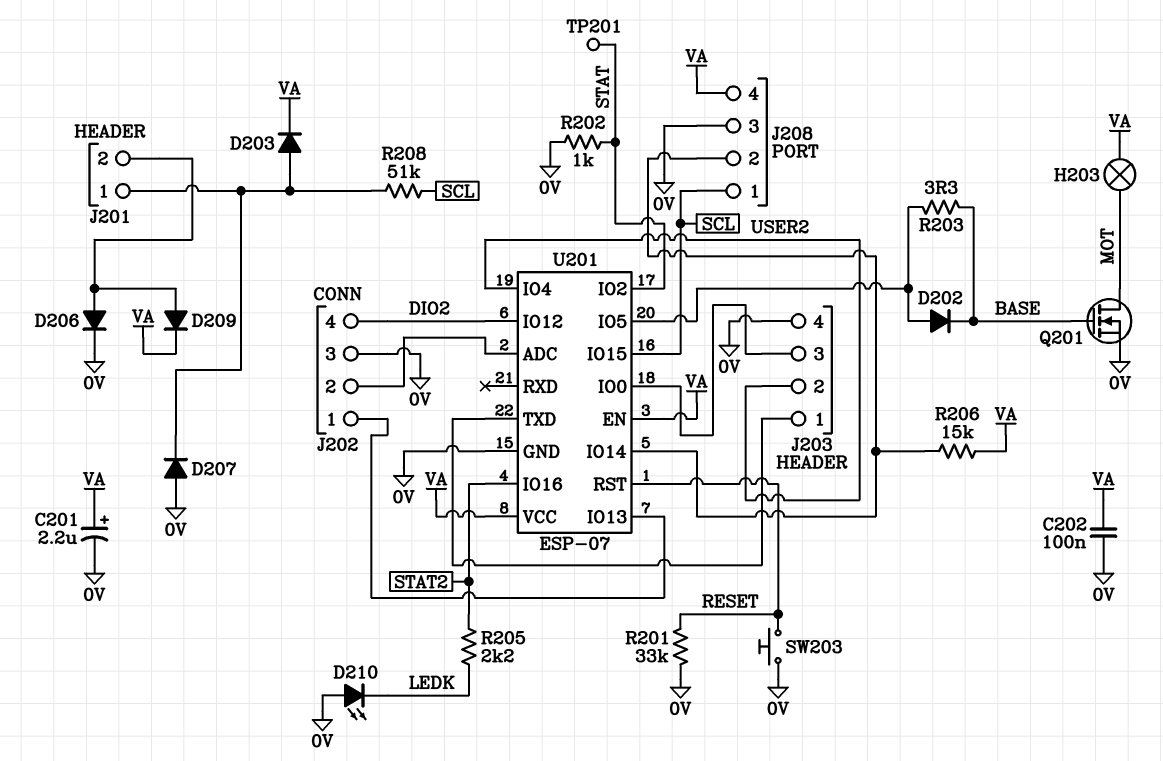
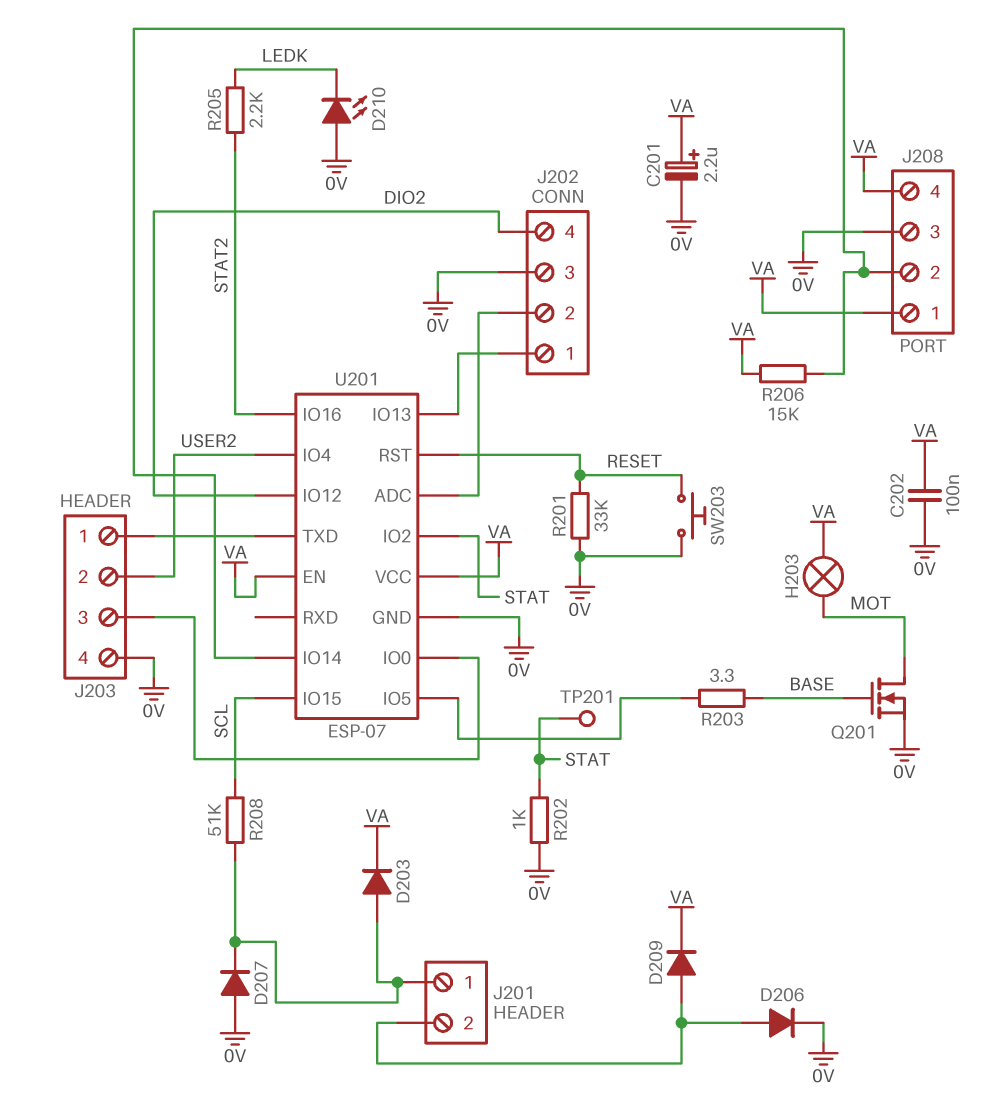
D202: diode (A U201/IO5, K BASE) -> none
J208 pin 1: SCL -> VA

